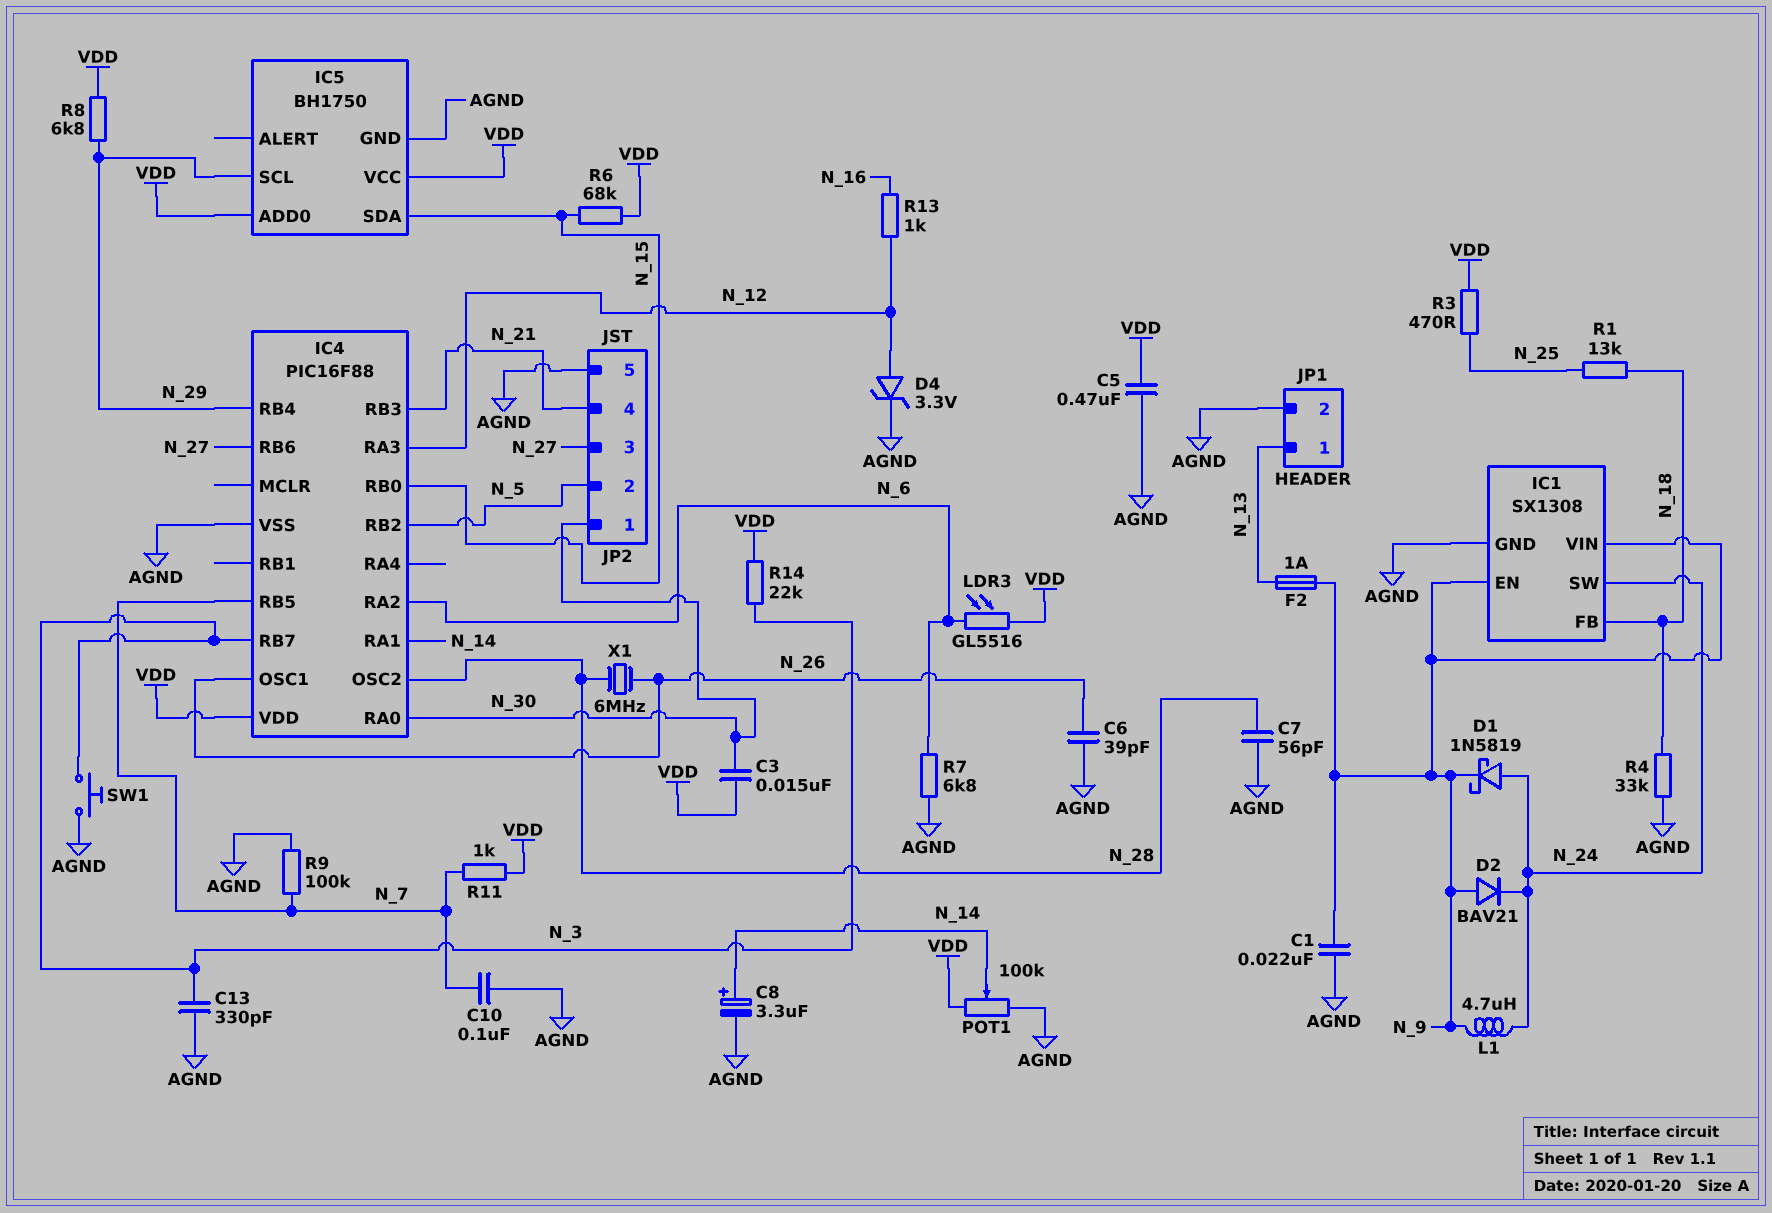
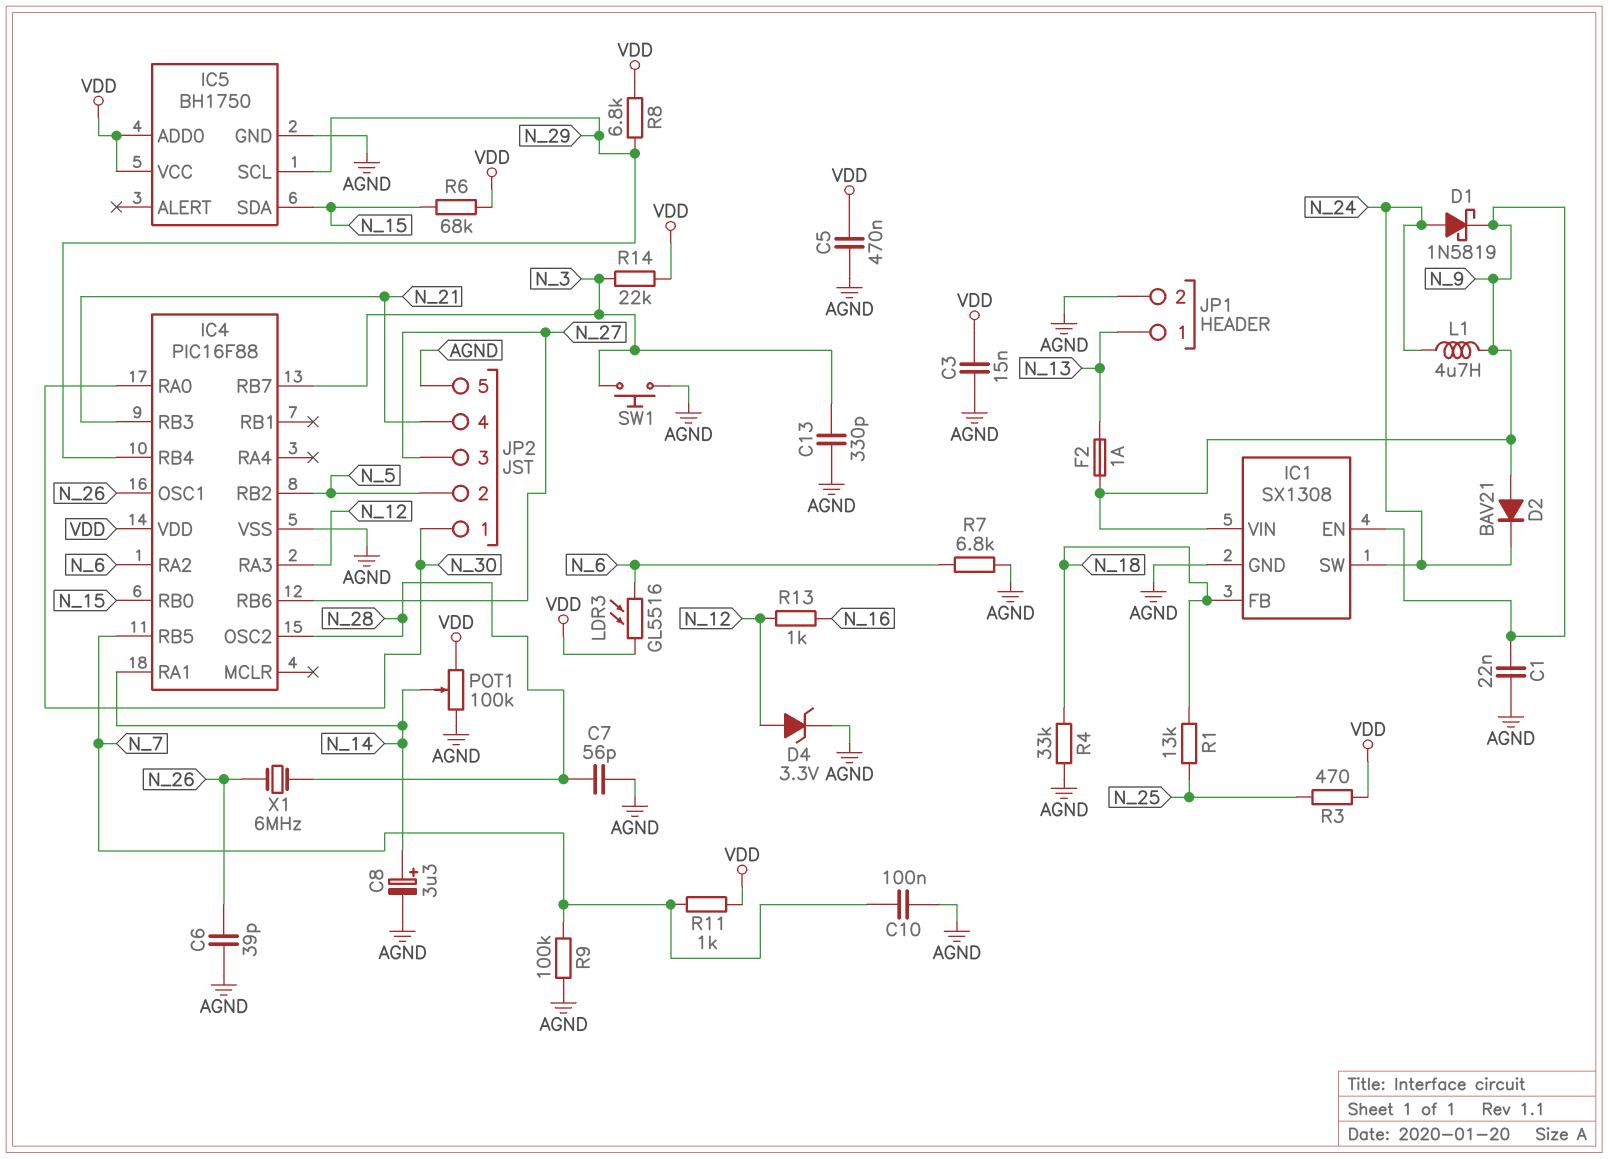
C3: 15nF (N_30, VDD) -> 15nF (AGND, VDD)

